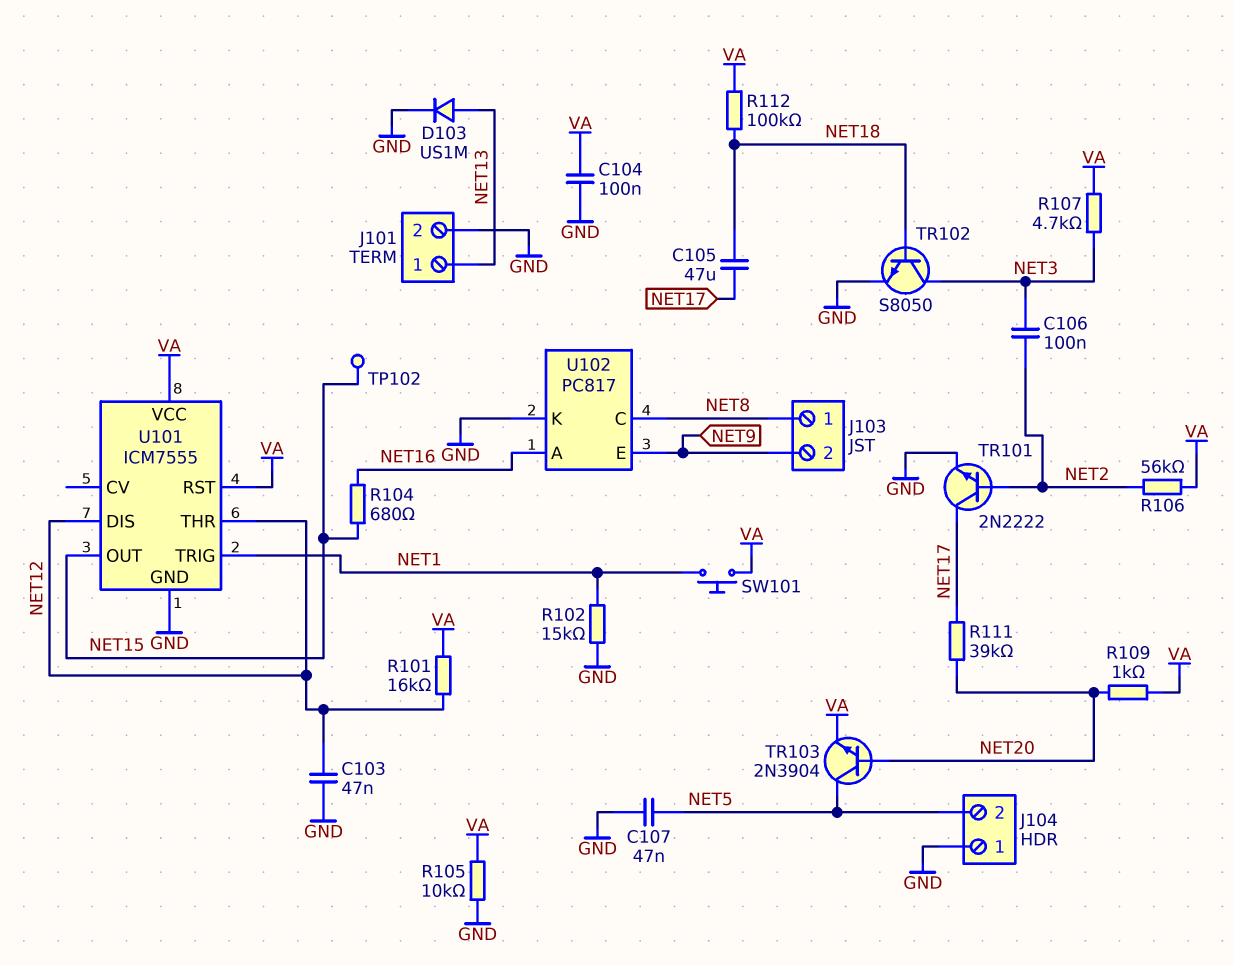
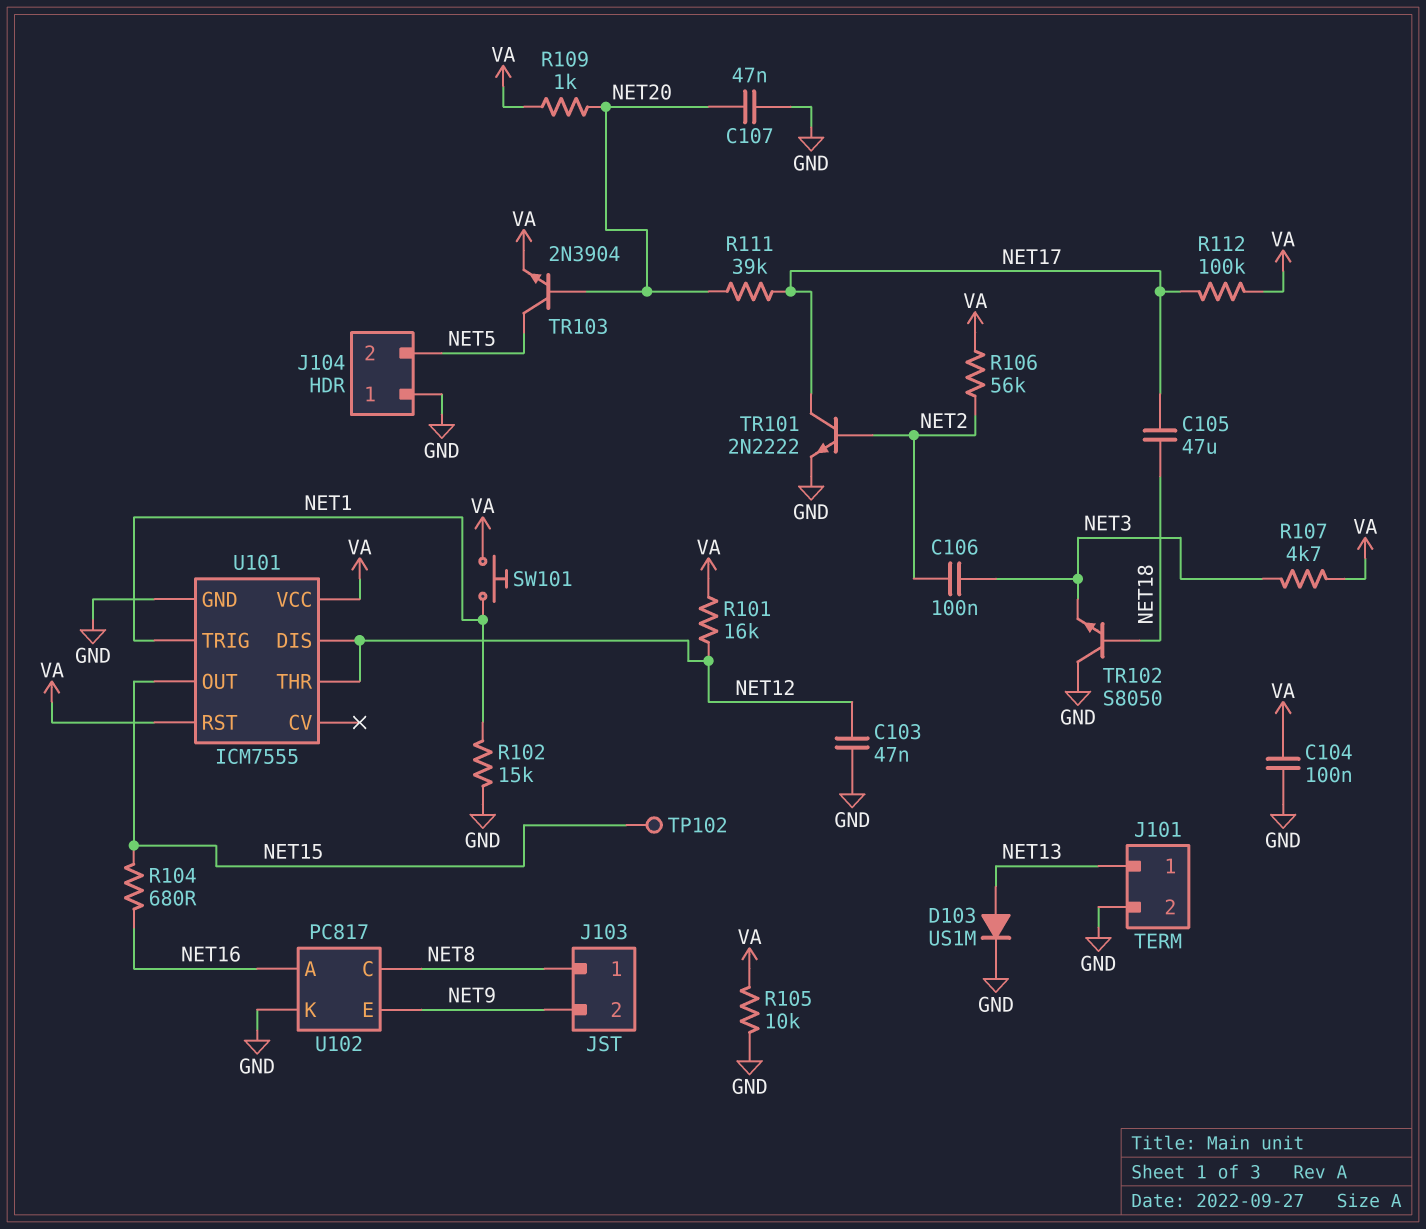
C107: 47nF (GND, NET5) -> 47nF (GND, NET20)
R112: 100k (NET18, VA) -> 100k (NET17, VA)
TR102: NPN S8050 (B NET18, C NET3, E GND) -> NPN S8050 (B NET18, C GND, E NET3)

